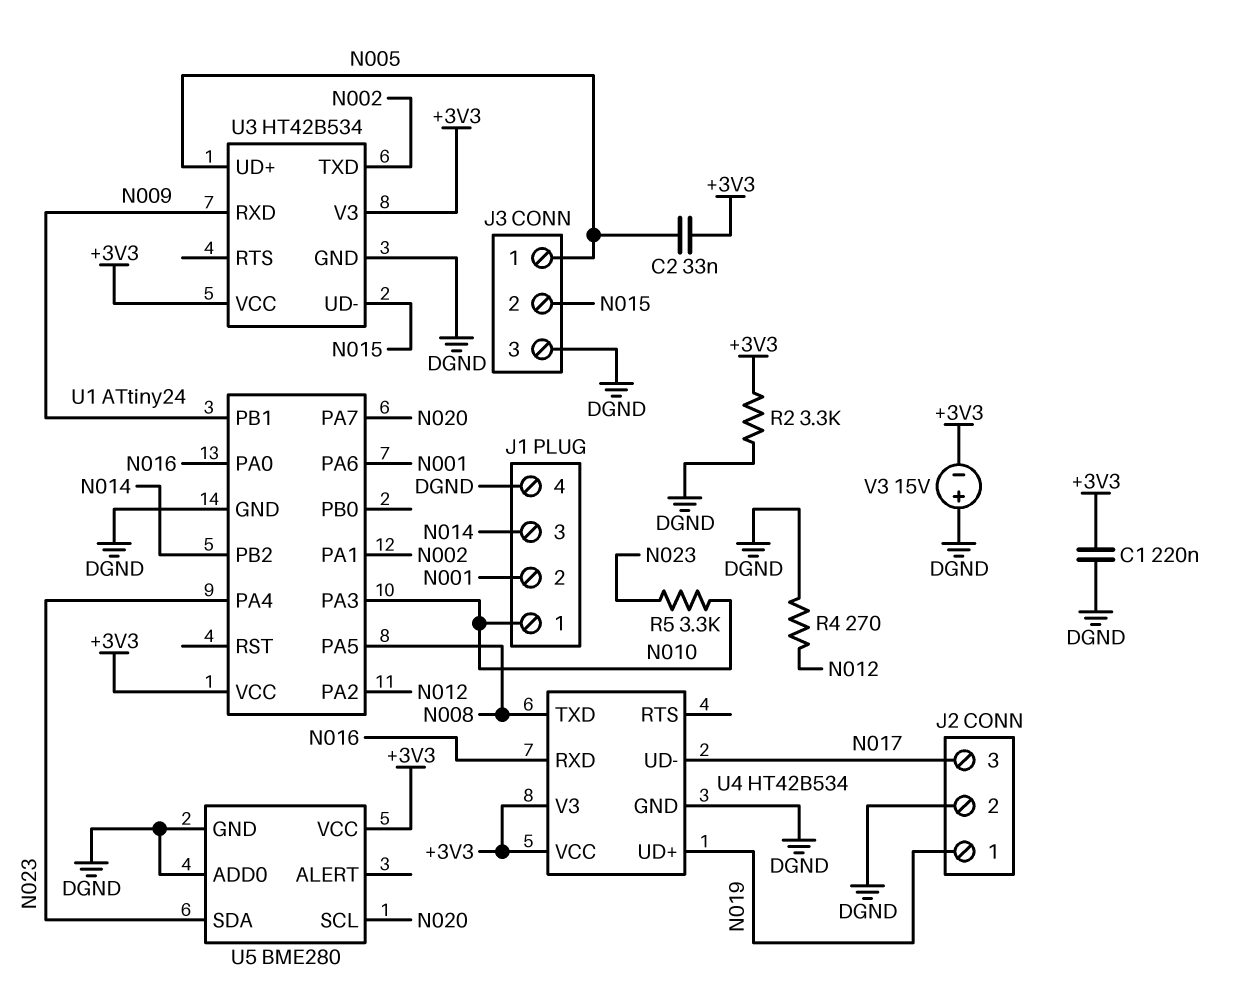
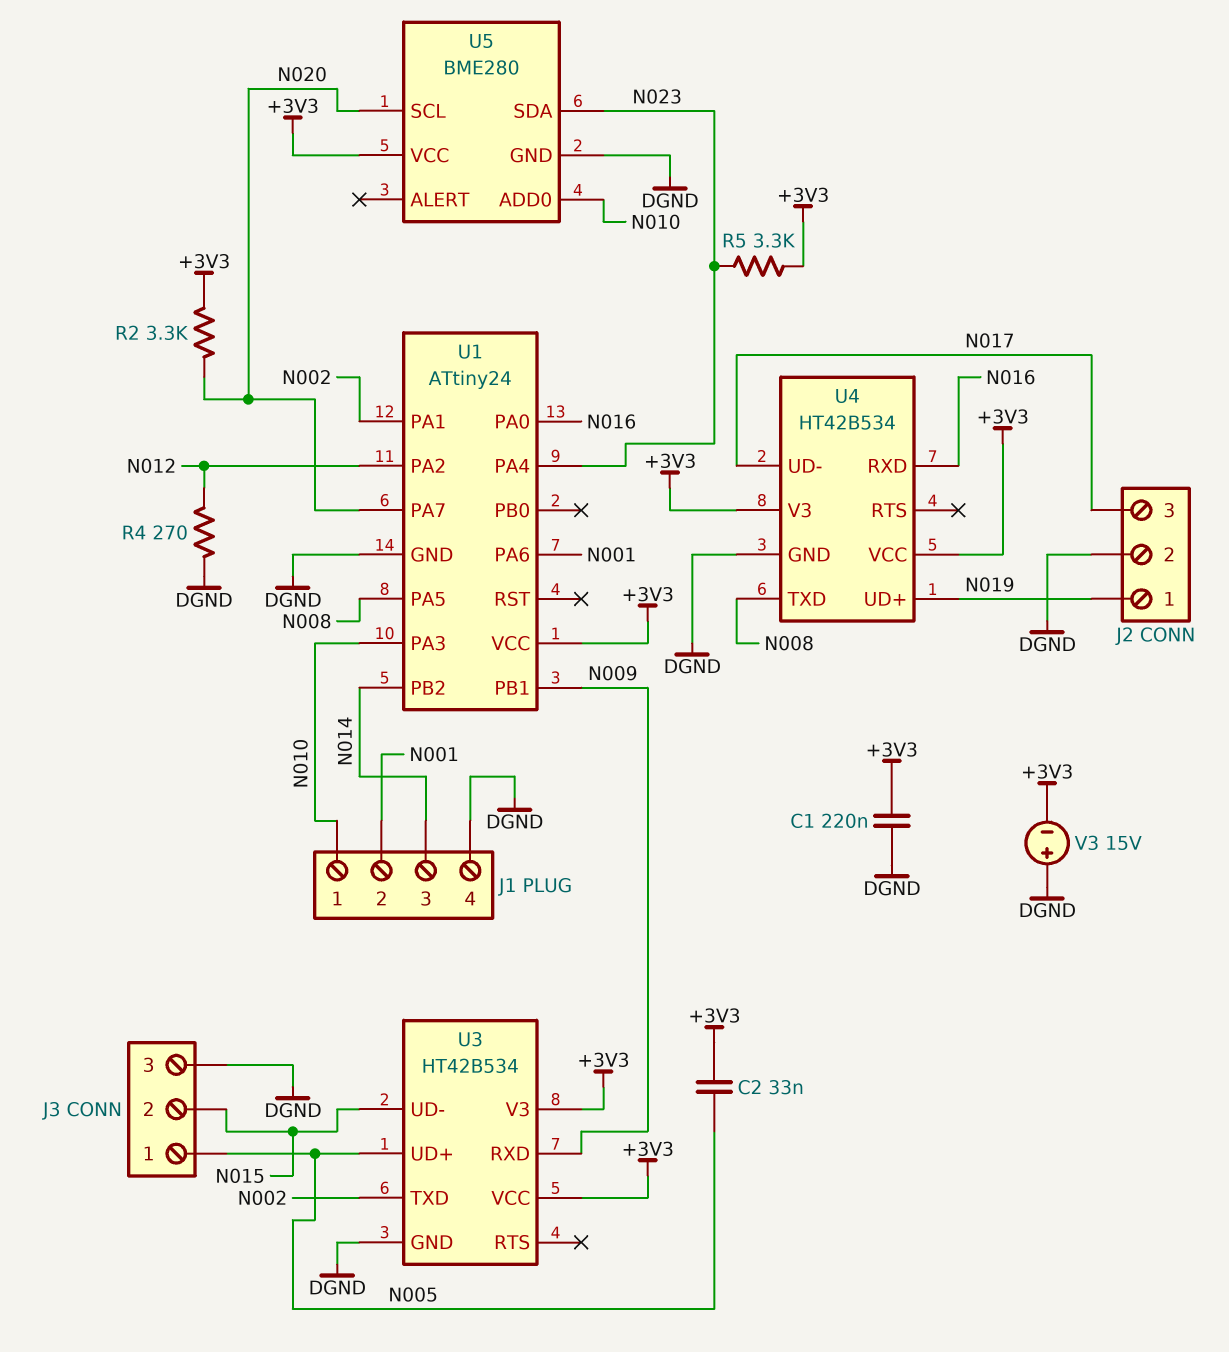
R2: 3.3k (+3V3, DGND) -> 3.3k (+3V3, N020)
R5: 3.3k (N010, N023) -> 3.3k (+3V3, N023)
U5 pin ADD0: DGND -> N010

